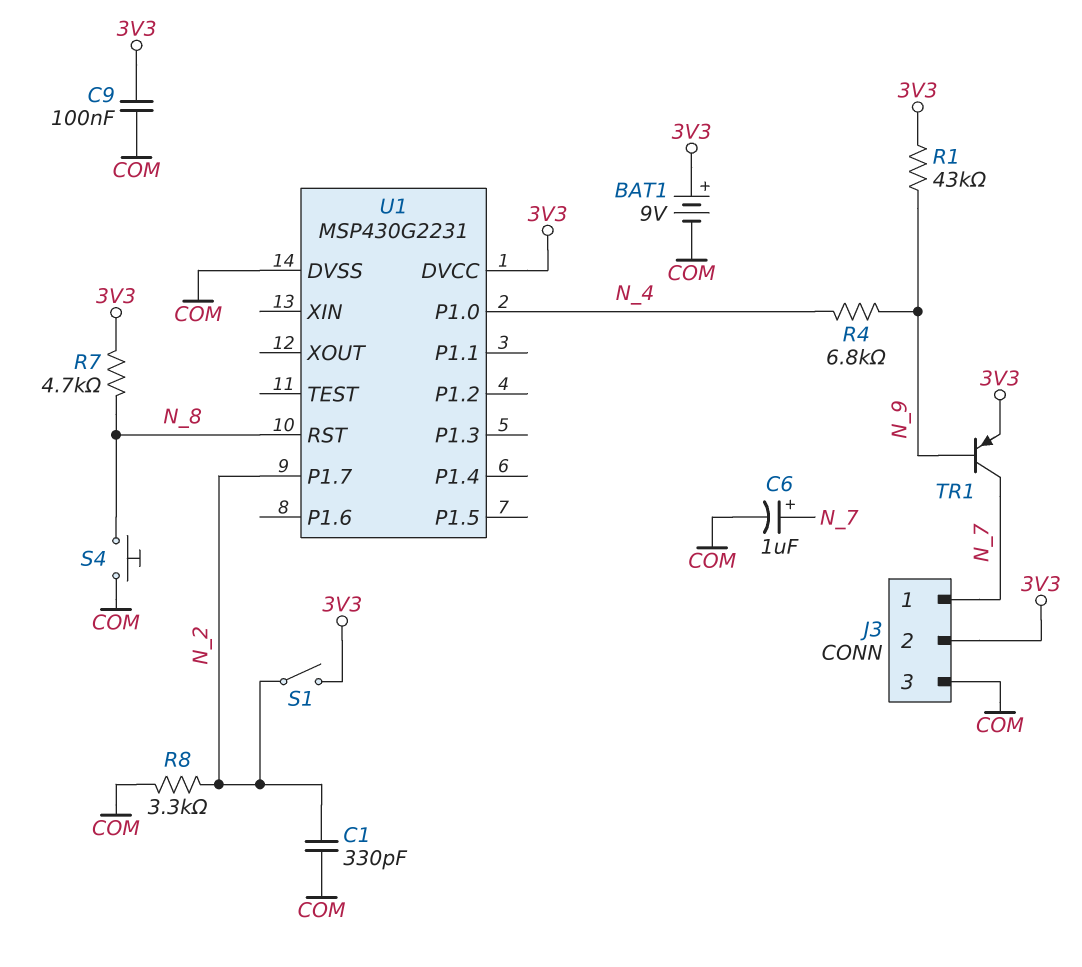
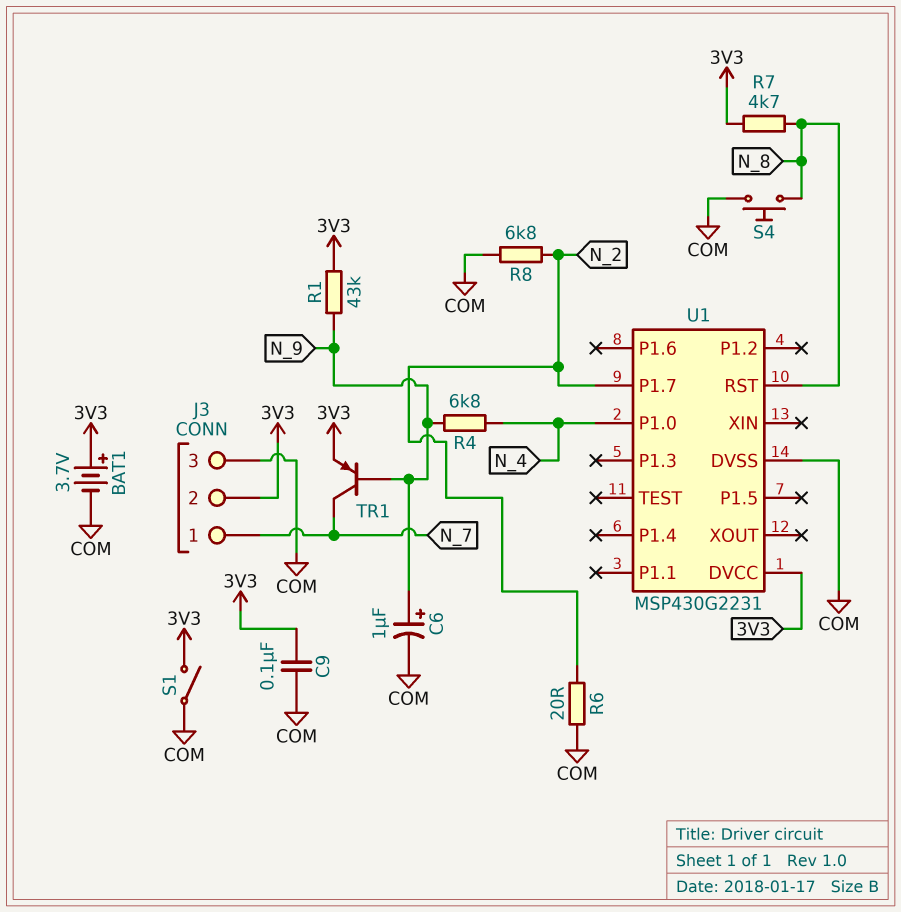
BAT1: 9V (plus 3V3, minus COM) -> 3.7V (plus 3V3, minus COM)
C1: 330pF (COM, N_2) -> none
C6: 1uF (plus N_7, minus COM) -> 1uF (plus N_9, minus COM)
R6: none -> 20 (COM, N_2)
R8: 3.3k (COM, N_2) -> 6.8k (COM, N_2)
S1: switch (3V3, N_2) -> switch (3V3, COM)

